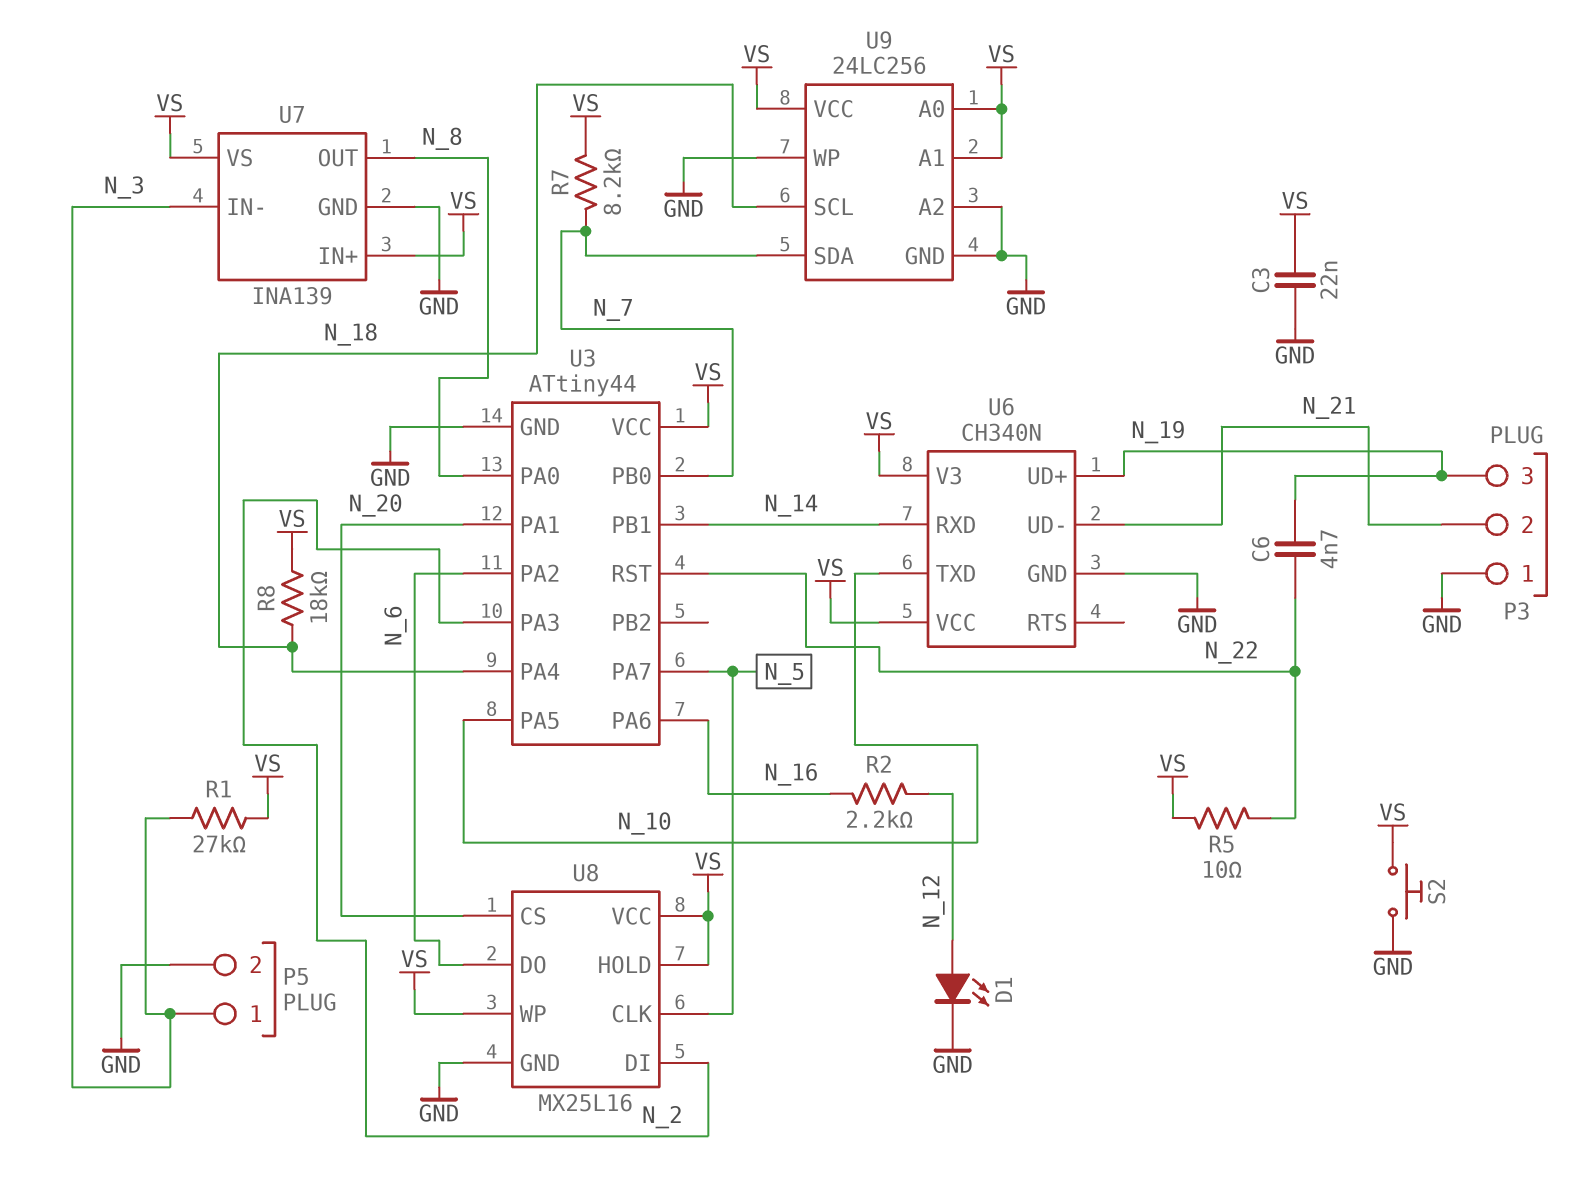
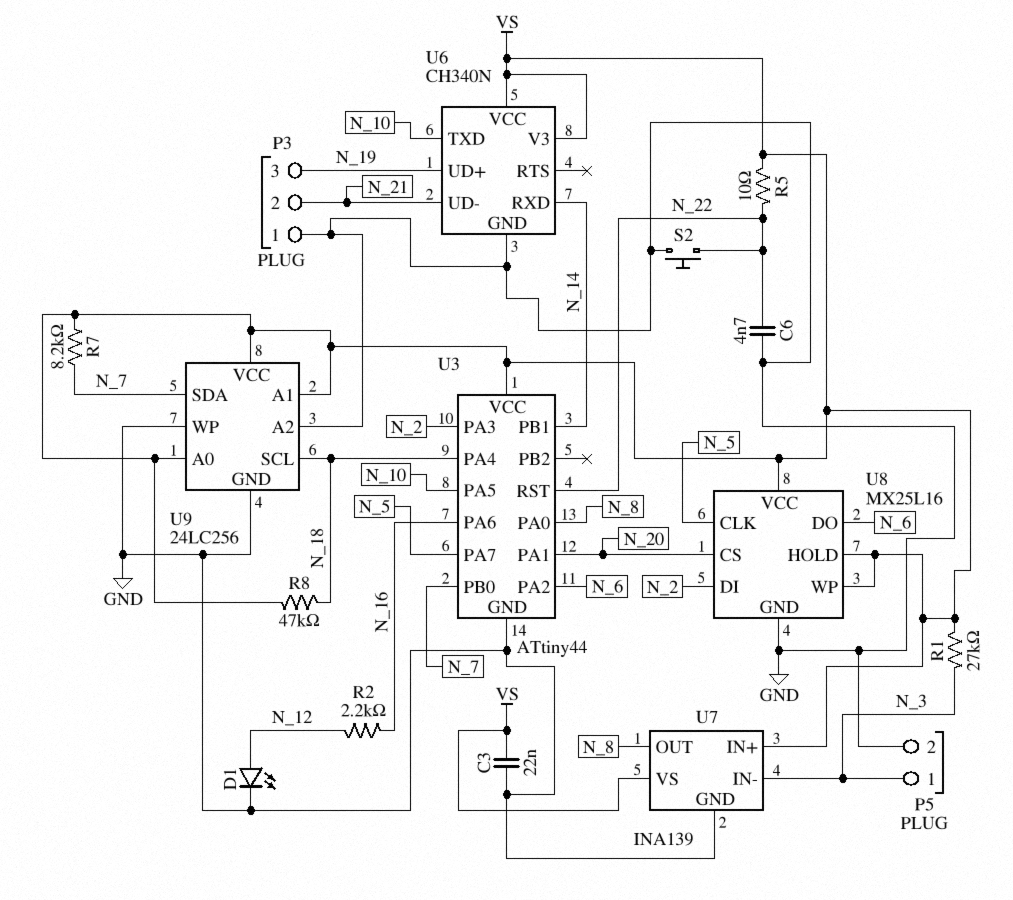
C6: 4.7nF (N_19, N_22) -> 4.7nF (GND, N_22)
R8: 18k (N_18, VS) -> 47k (N_18, VS)
S2: button (GND, VS) -> button (GND, N_22)

